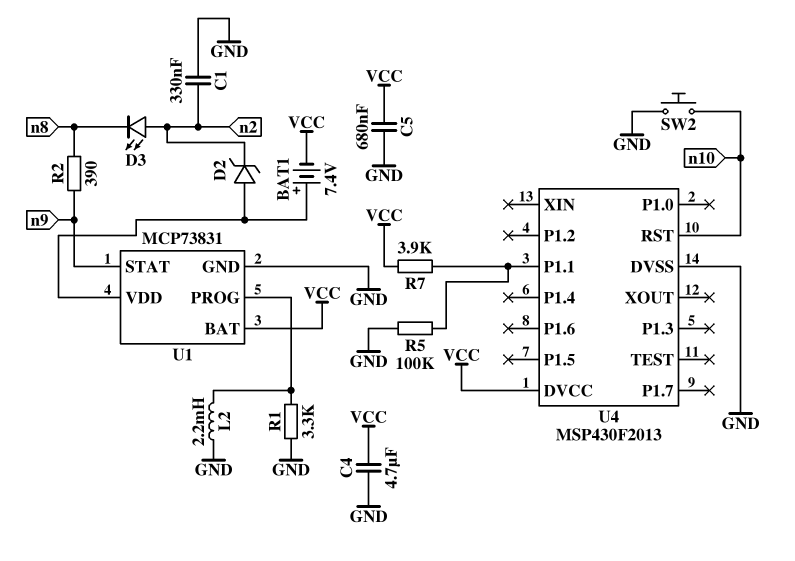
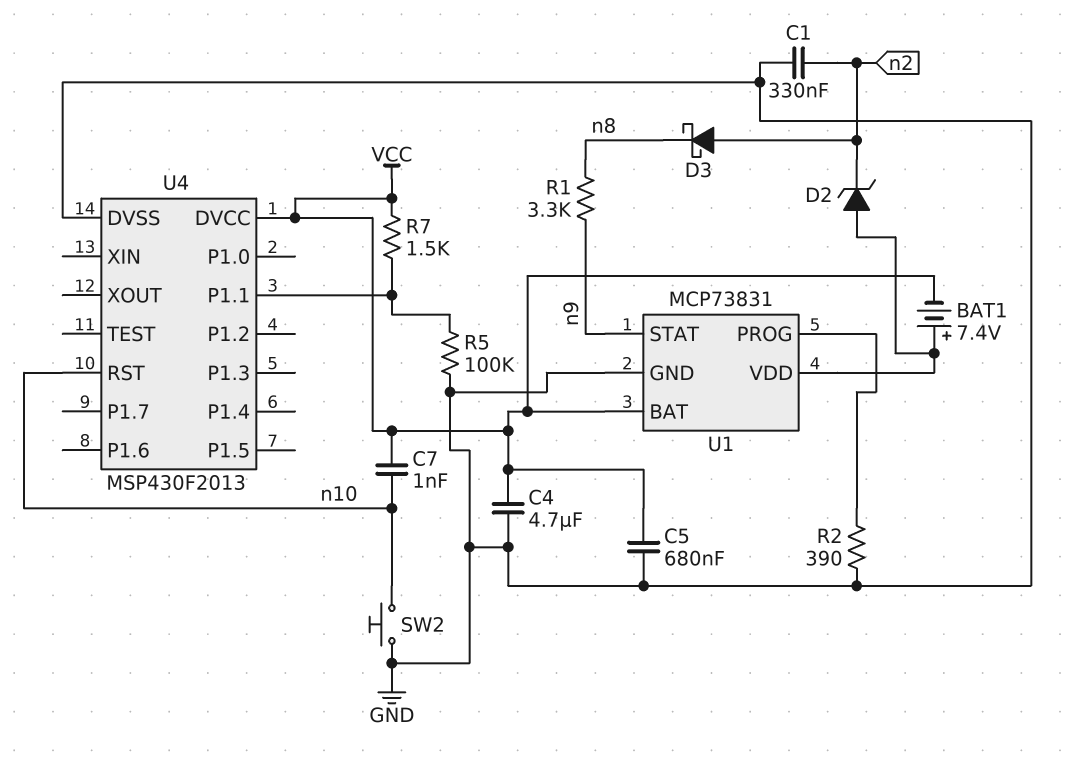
C7: none -> 1nF (VCC, n10)
D3: LED (A n2, K n8) -> schottky (A n2, K n8)
L2: 2.2mH (GND, U1/PROG) -> none
R1: 3.3k (GND, U1/PROG) -> 3.3k (n8, n9)
R2: 390 (n8, n9) -> 390 (GND, U1/PROG)
R7: 3.9k (U4/P1.1, VCC) -> 1.5k (U4/P1.1, VCC)

